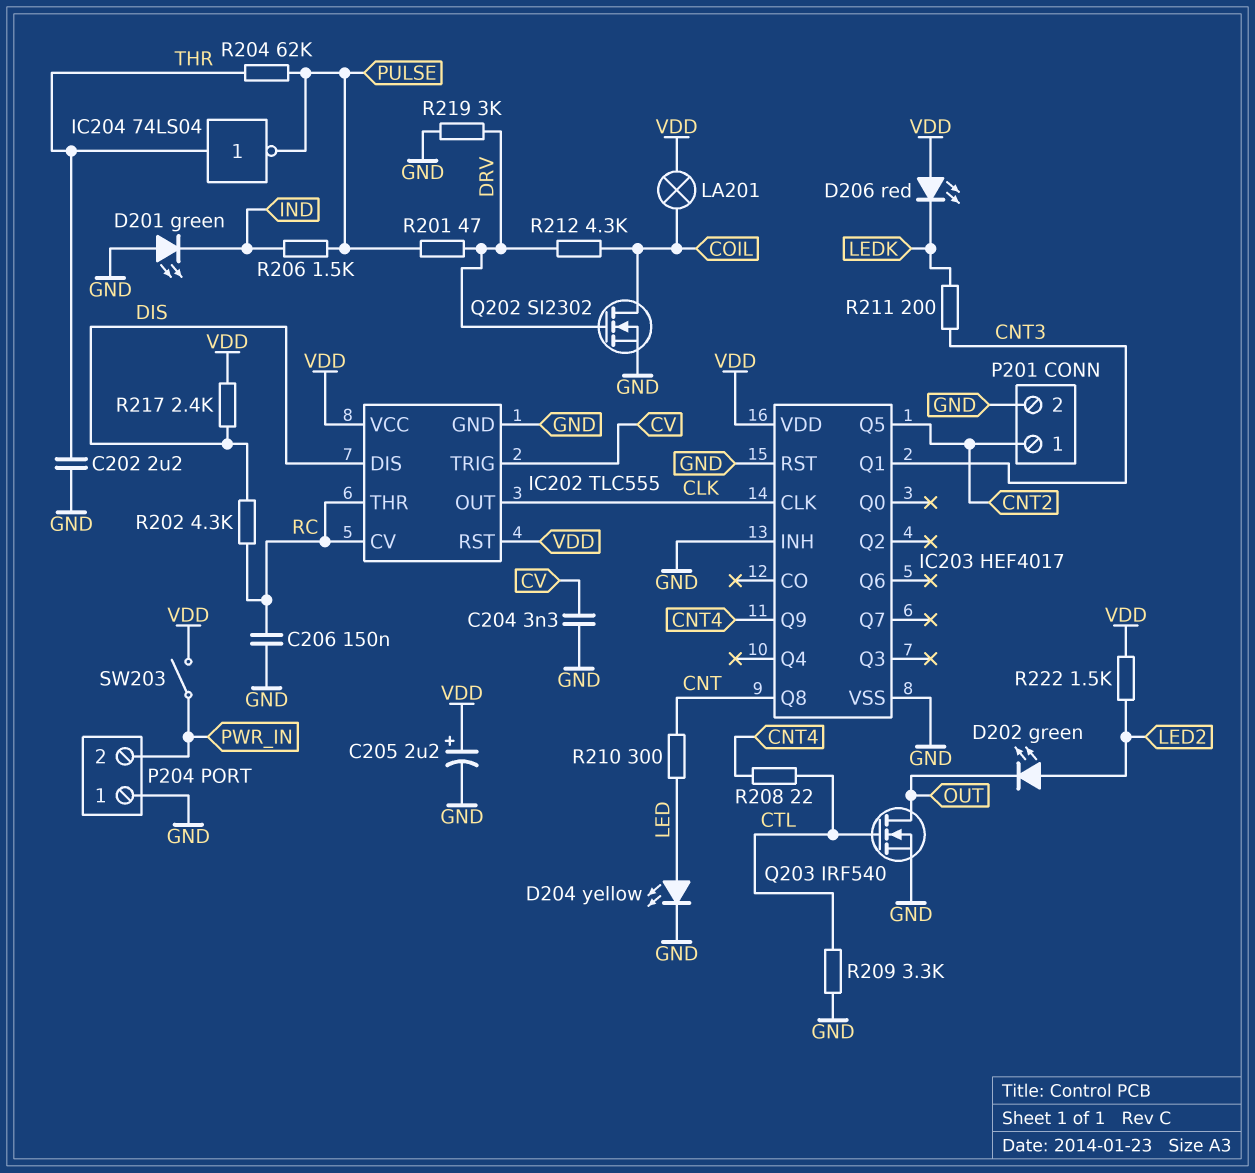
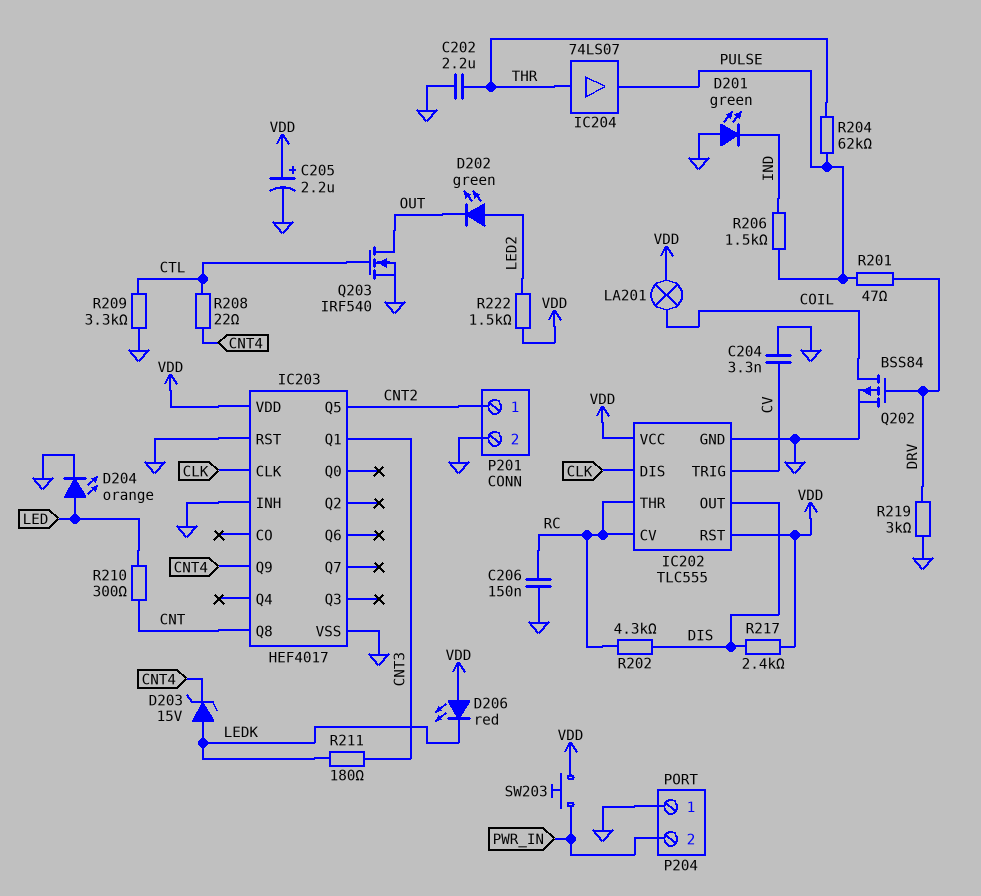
D203: none -> zener 15V (A LEDK, K CNT4)
D204: LED yellow (A LED, K GND) -> LED orange (A LED, K GND)
IC202 pin DIS: DIS -> CLK
IC202 pin OUT: CLK -> DIS
IC204: NOT 74LS04 (in THR, out PULSE) -> buffer 74LS07 (in THR, out PULSE)
Q202: NMOS SI2302 (G DRV, D COIL, S GND) -> PMOS BSS84 (G DRV, D COIL, S GND)
R211: 200 (CNT3, LEDK) -> 180 (CNT3, LEDK)
R212: 4.3k (COIL, DRV) -> none
SW203: switch (PWR_IN, VDD) -> button (PWR_IN, VDD)

